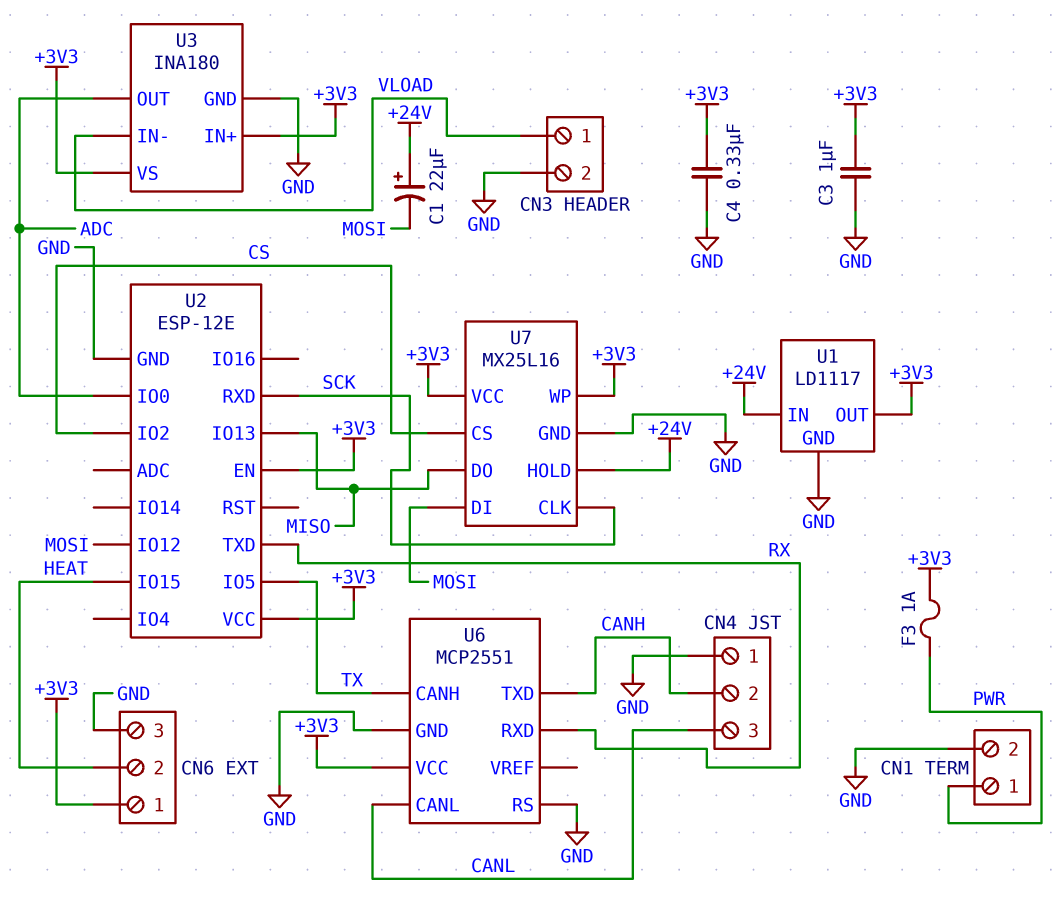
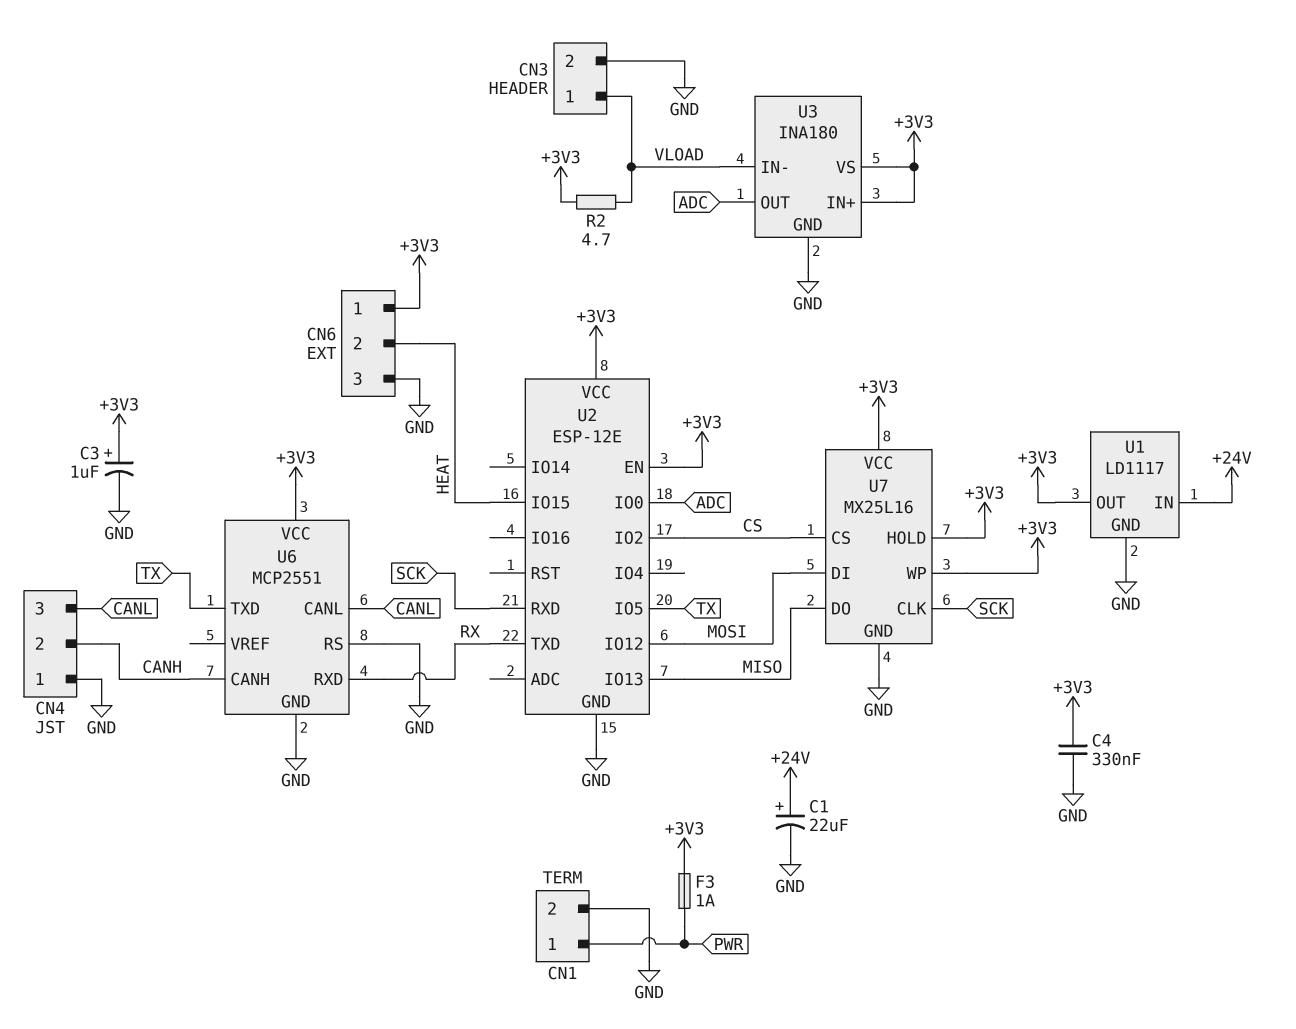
C1: 22uF (plus +24V, minus MOSI) -> 22uF (plus +24V, minus GND)
C3: 1uF (+3V3, GND) -> 1uF (plus +3V3, minus GND)
R2: none -> 4.7 (+3V3, VLOAD)
U6 pin CANH: TX -> CANH
U6 pin TXD: CANH -> TX
U7 pin HOLD: +24V -> +3V3

